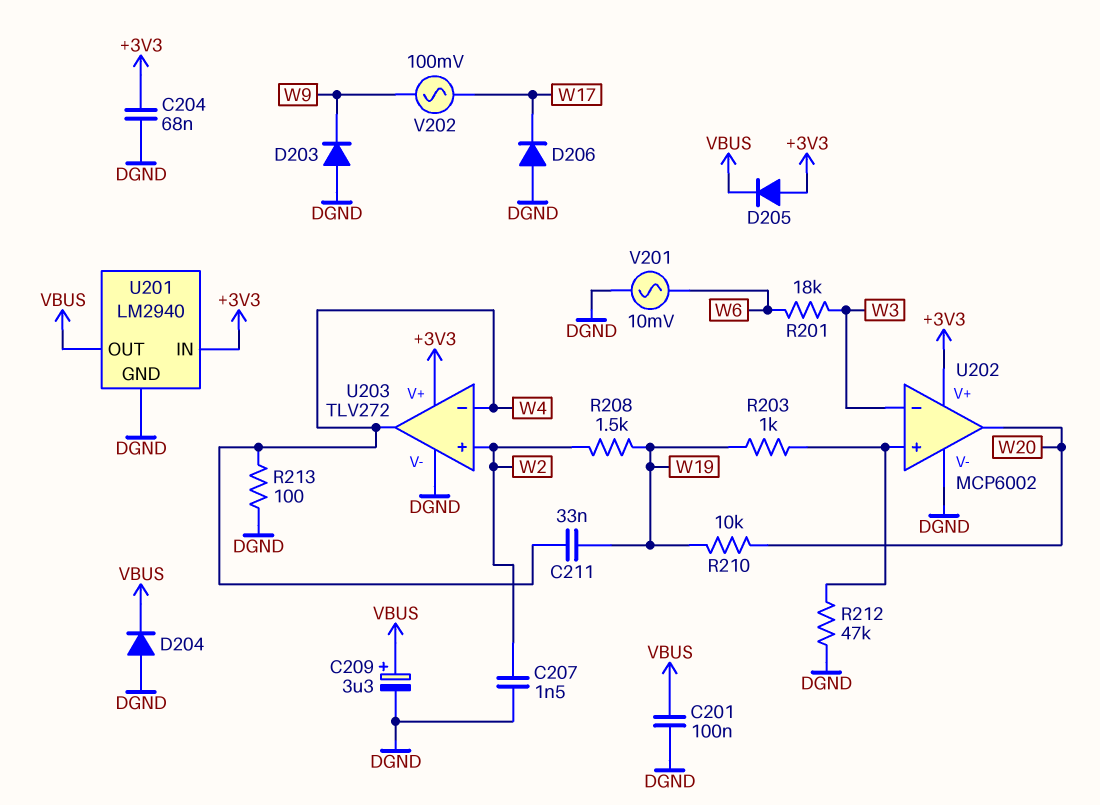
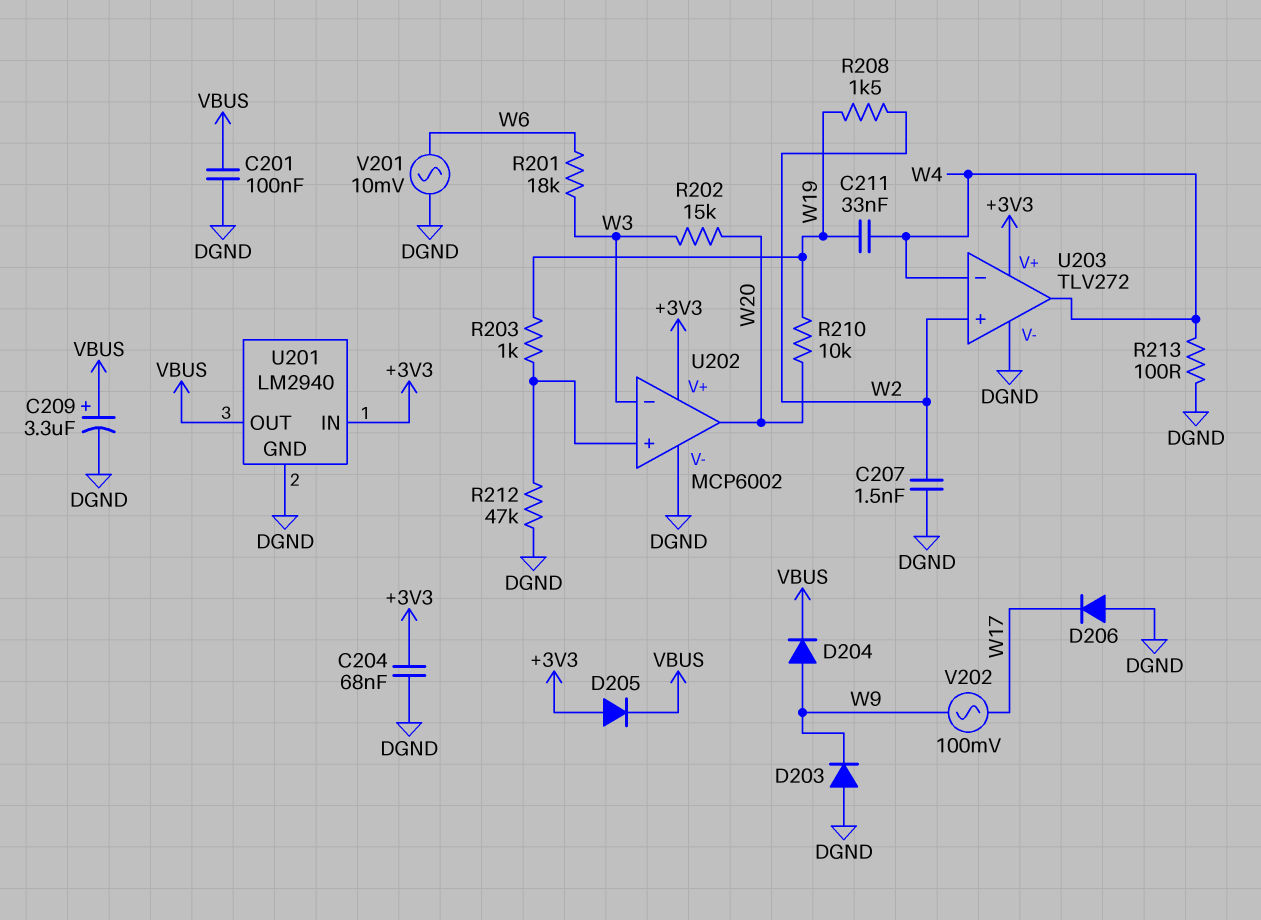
D204: diode (A DGND, K VBUS) -> diode (A W9, K VBUS)
R202: none -> 15k (W3, W20)

